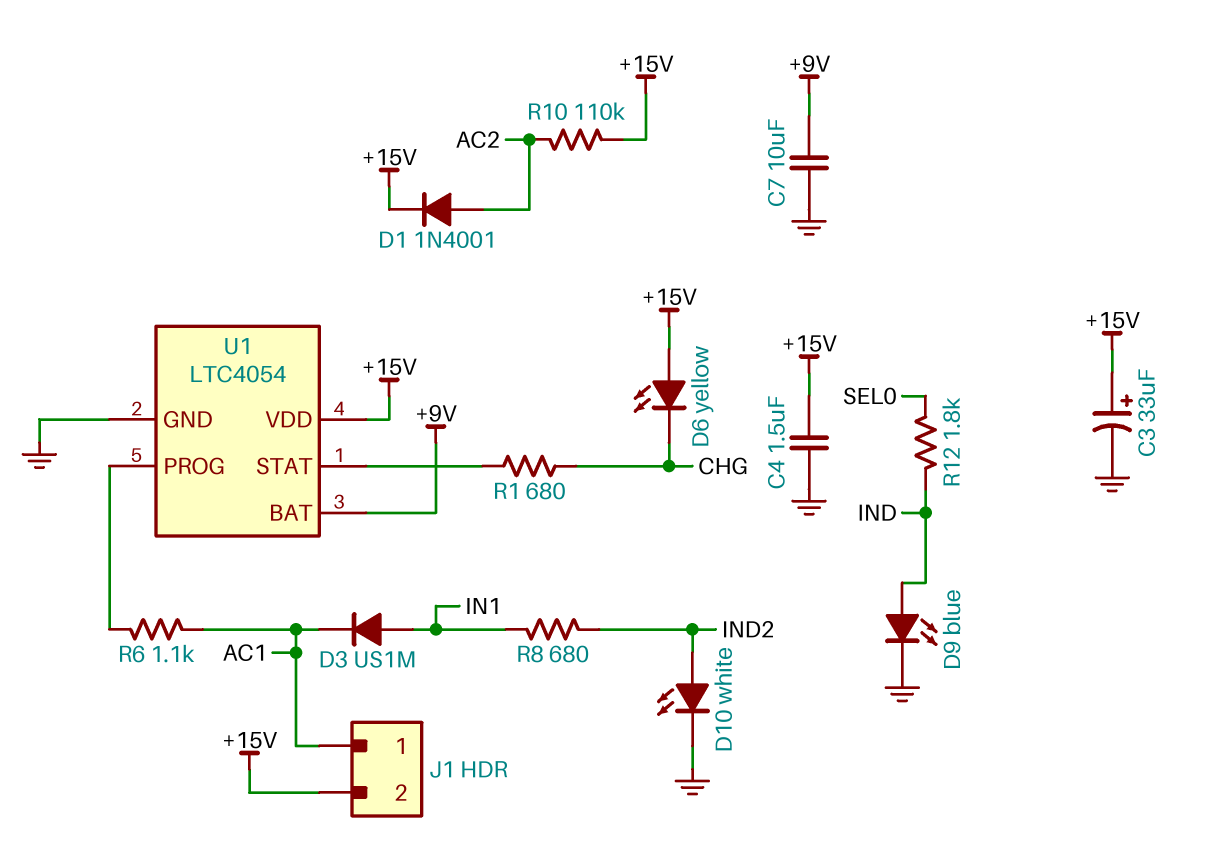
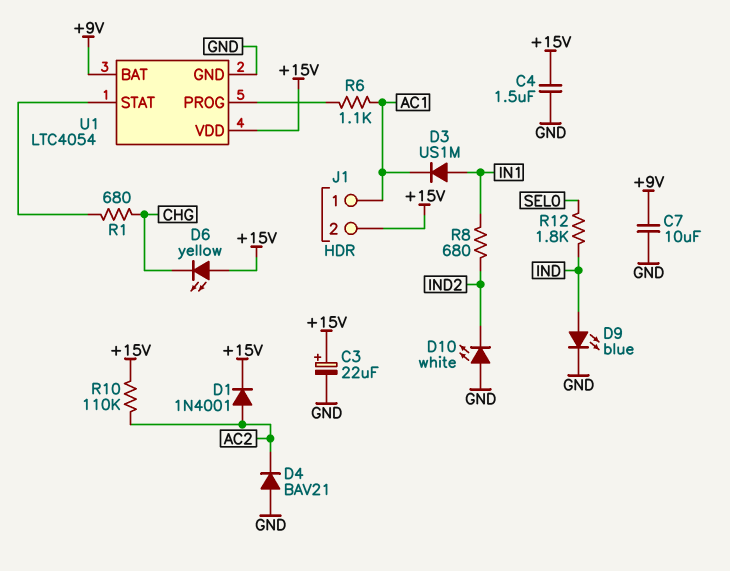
C3: 33uF (plus +15V, minus GND) -> 22uF (plus +15V, minus GND)
D4: none -> diode BAV21 (A GND, K AC2)
D10: LED white (A IND2, K GND) -> LED white (A GND, K IND2)

